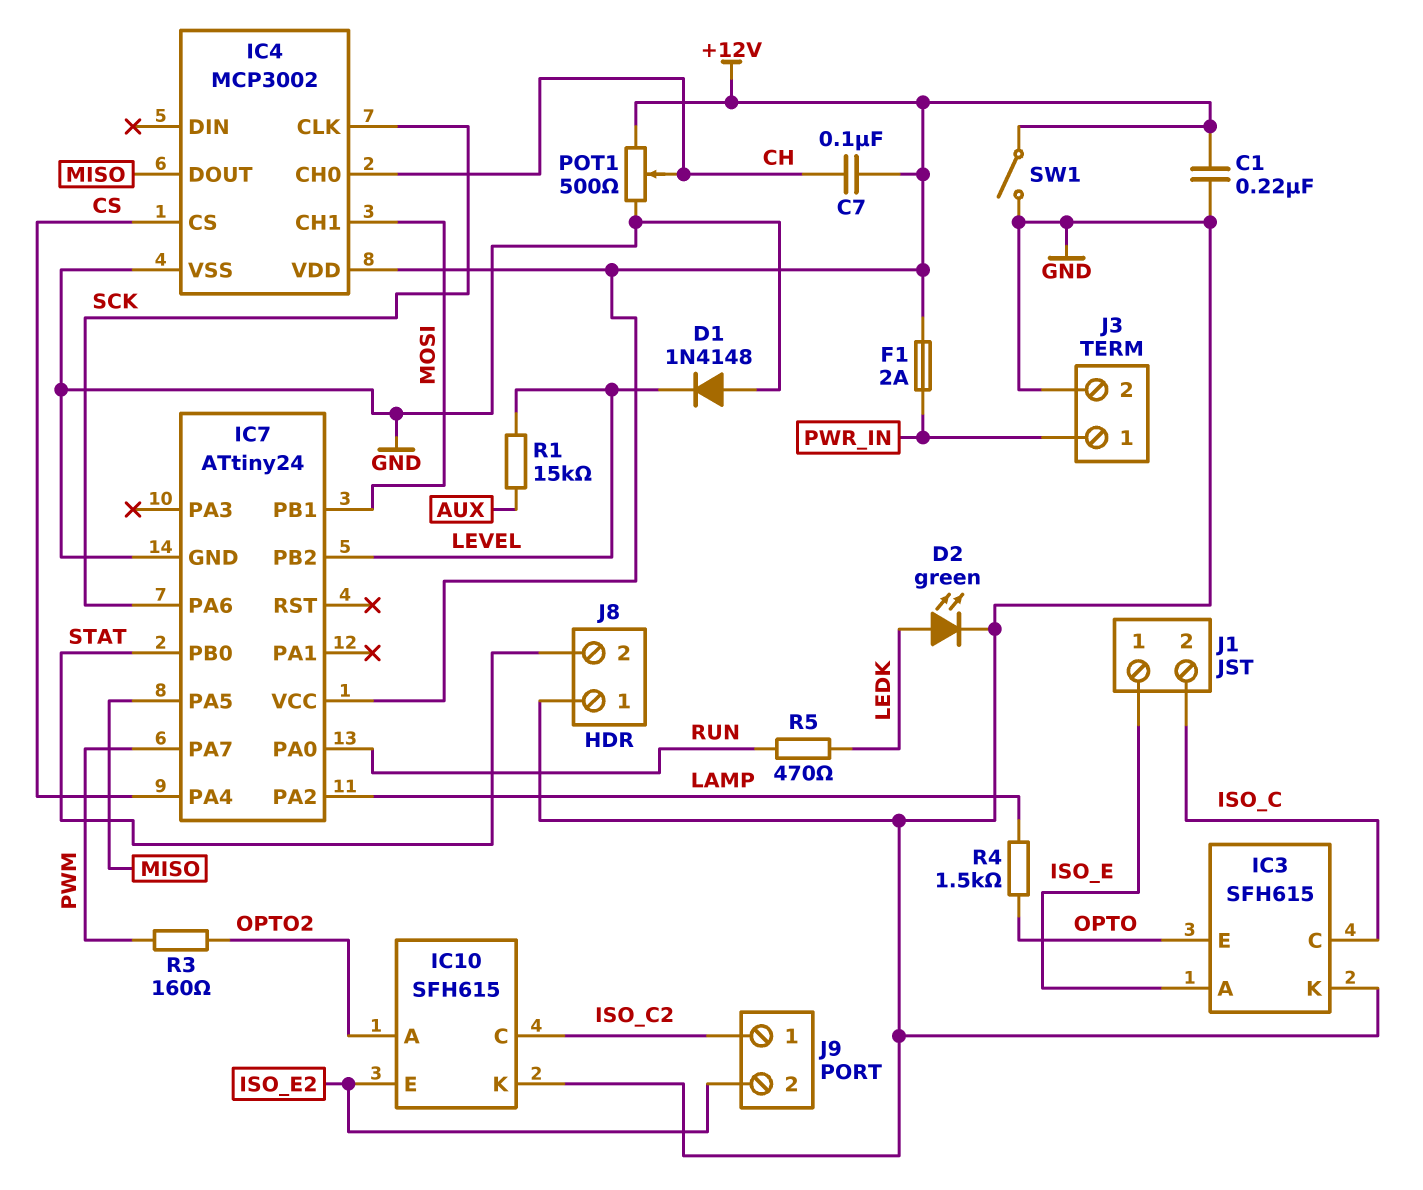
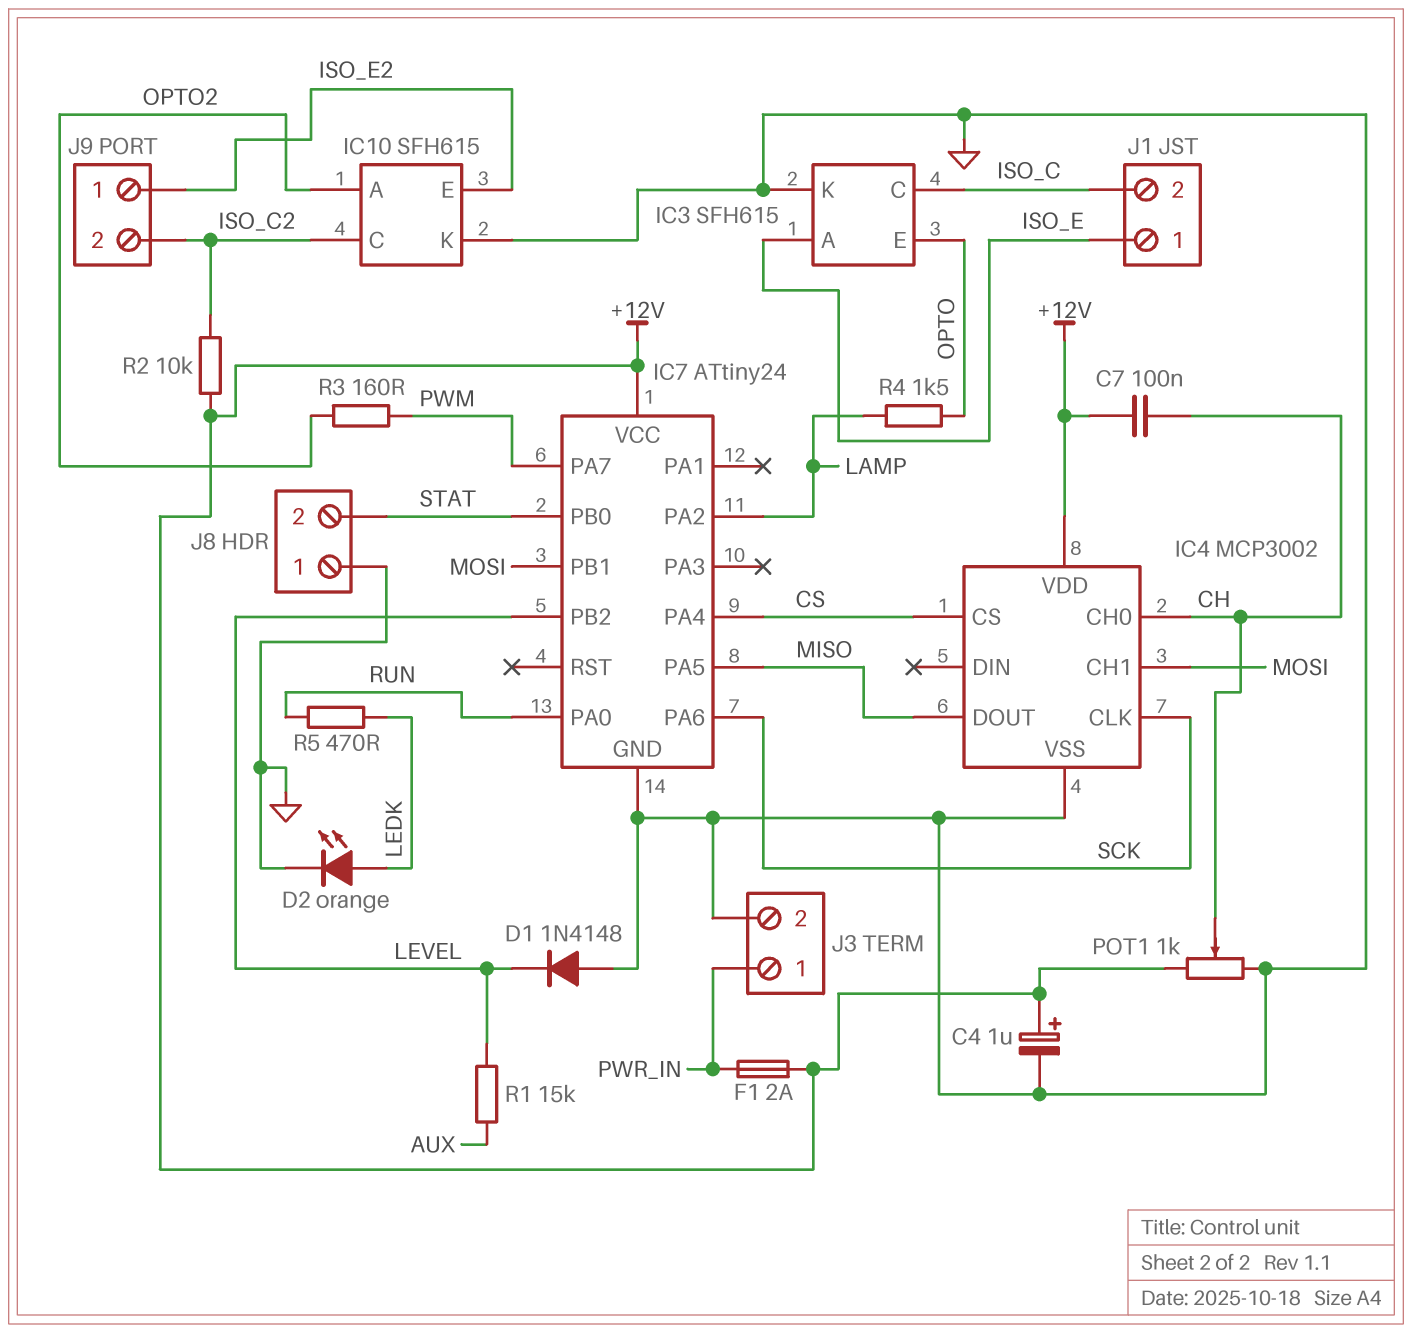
C1: 220nF (+12V, GND) -> none
C4: none -> 1uF (plus +12V, minus GND)
D2: LED green (A LEDK, K GND) -> LED orange (A LEDK, K GND)
J9 pin 1: ISO_C2 -> ISO_E2
J9 pin 2: ISO_E2 -> ISO_C2
POT1: 500 (+12V, GND, wiper CH) -> 1k (+12V, GND, wiper CH)
R2: none -> 10k (+12V, ISO_C2)
SW1: switch (+12V, GND) -> none

